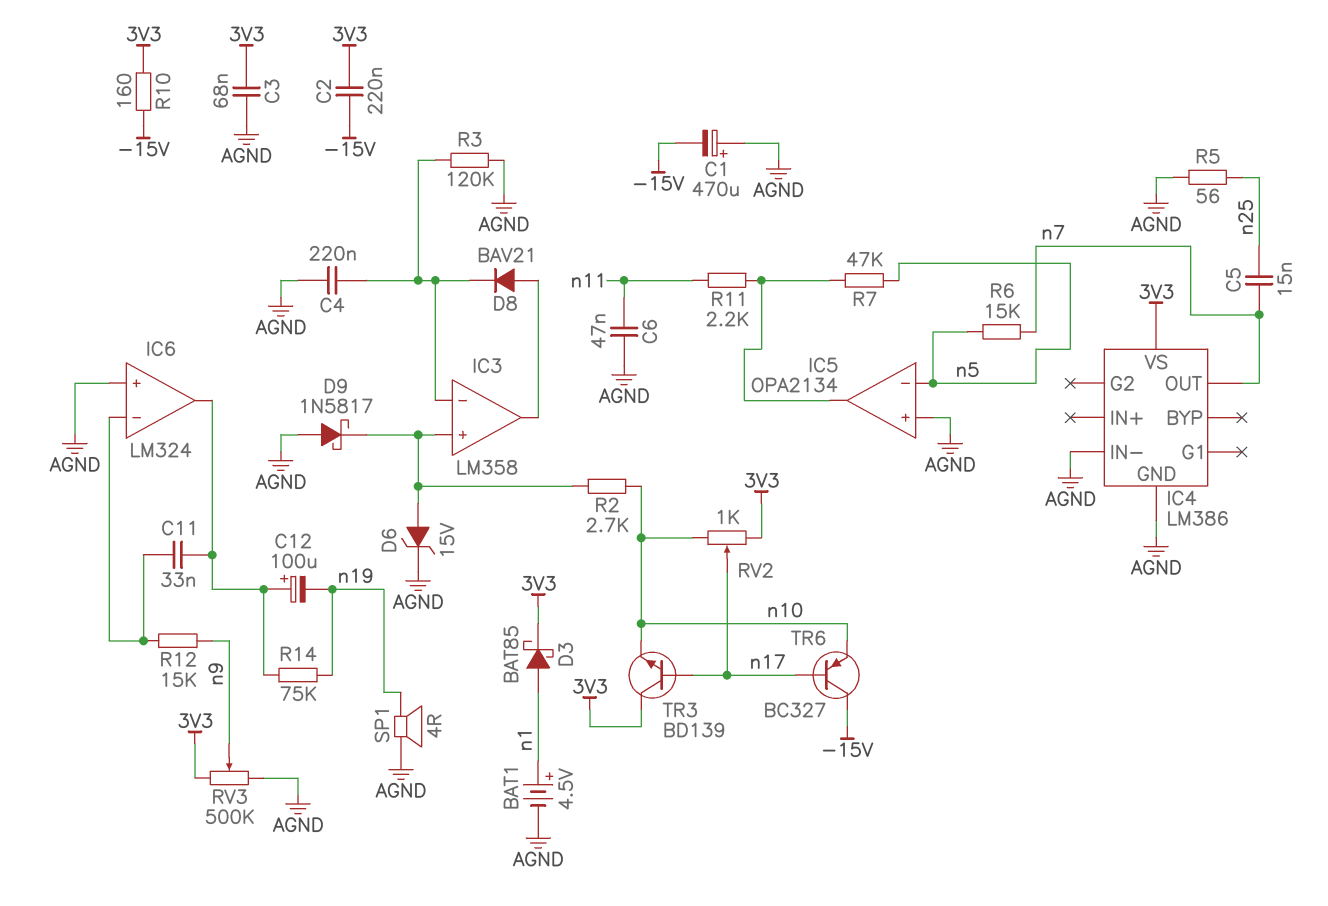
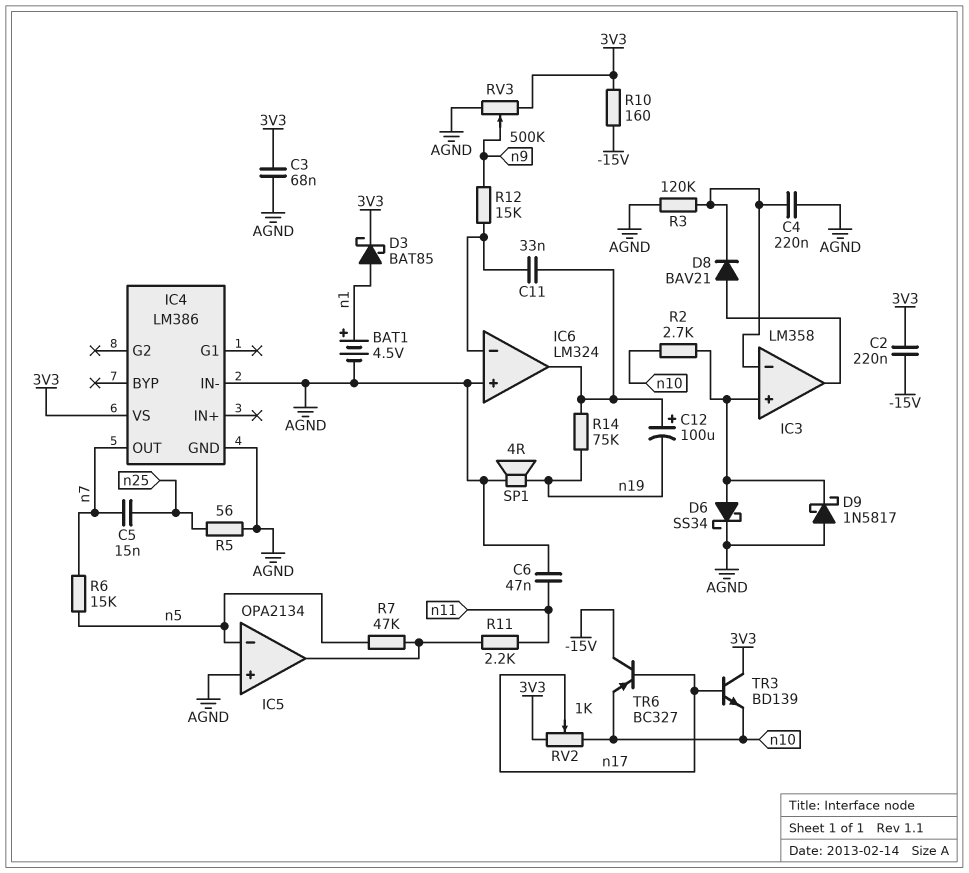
C1: 470uF (plus AGND, minus -15V) -> none
D6: zener 15V (A IC3/in+, K AGND) -> schottky SS34 (A IC3/in+, K AGND)

